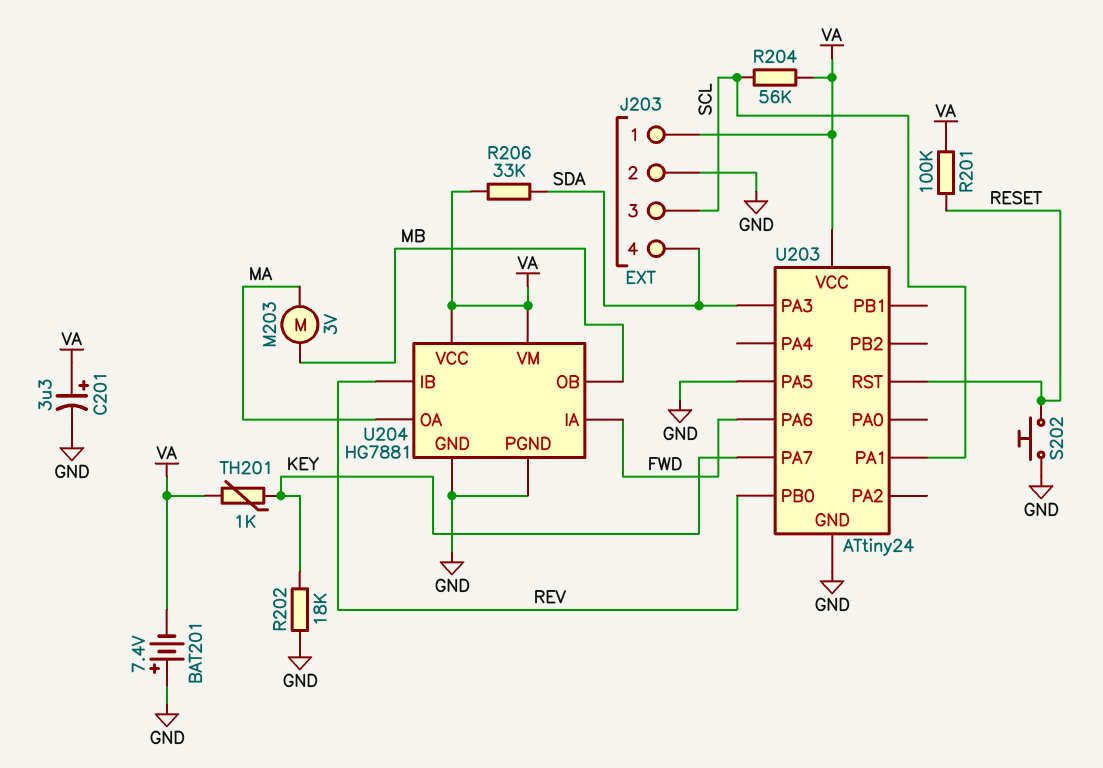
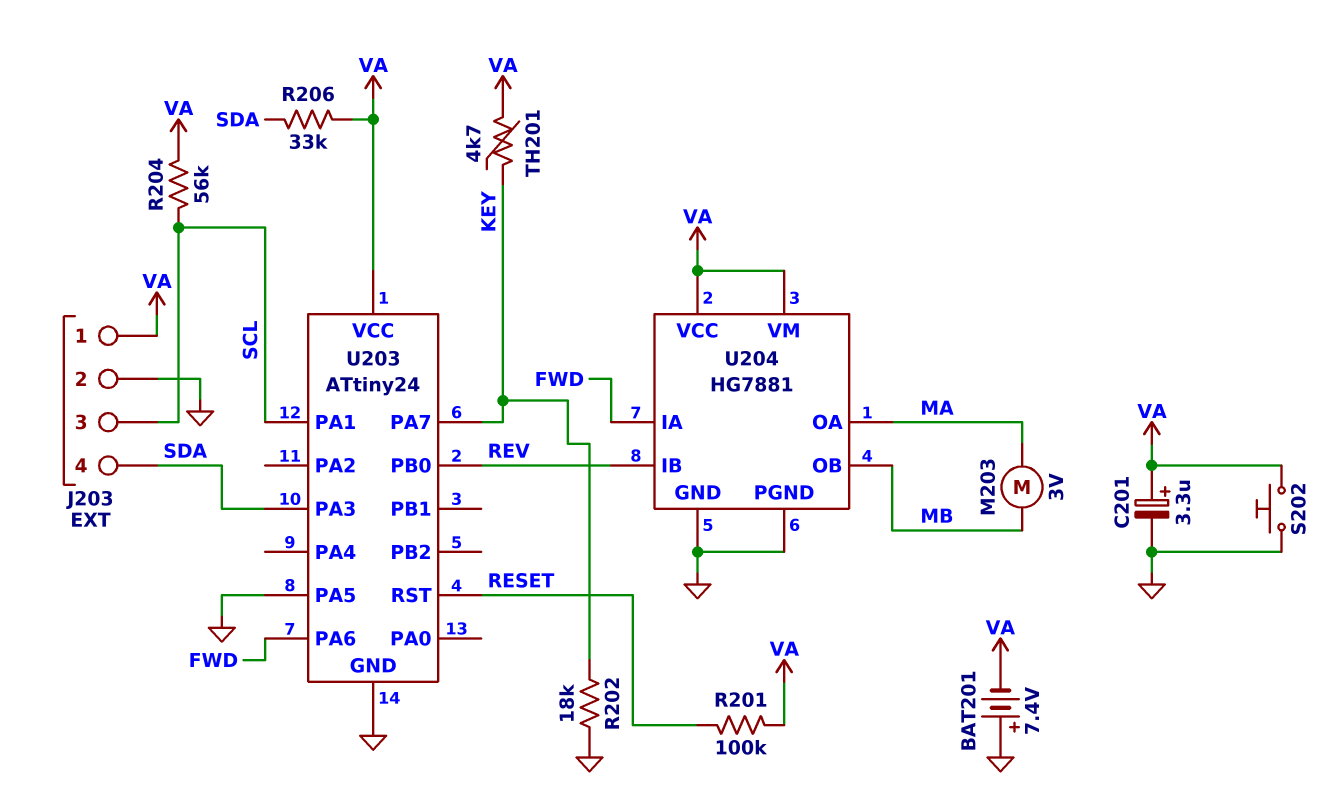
S202: button (GND, RESET) -> button (GND, VA)
TH201: 1k (KEY, VA) -> 4.7k (KEY, VA)

